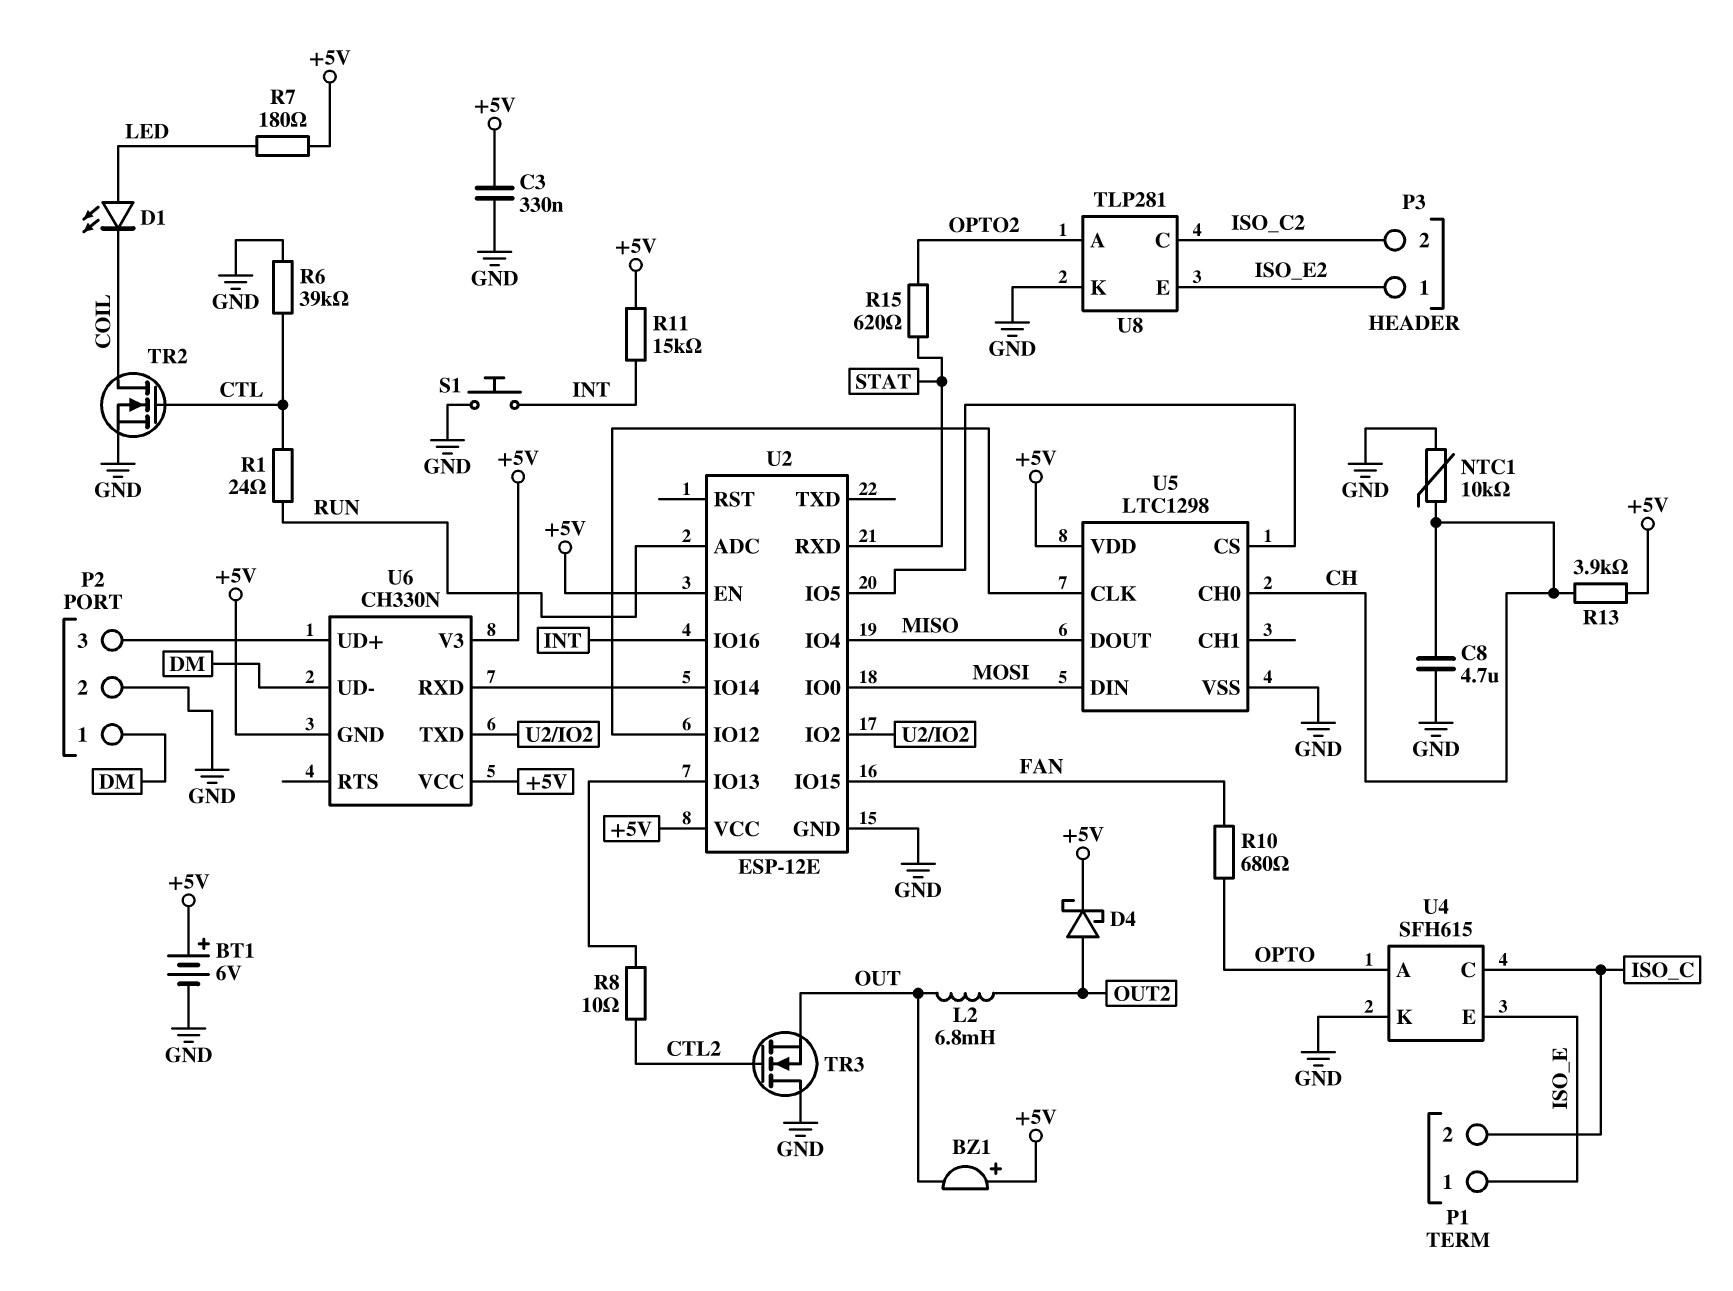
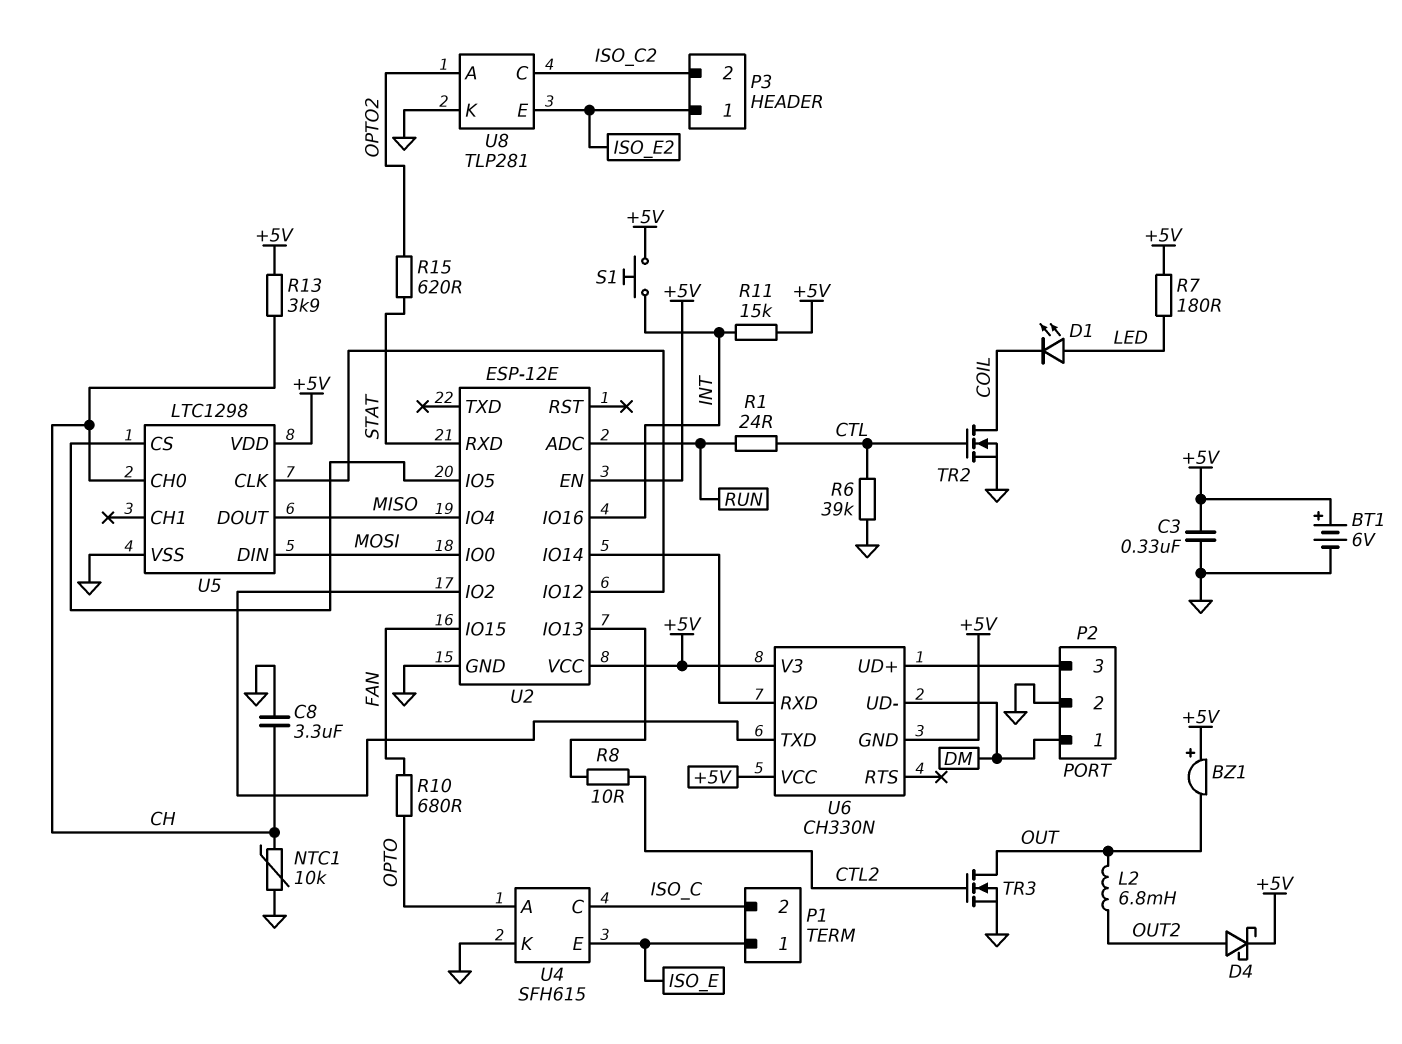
C8: 4.7uF (CH, GND) -> 3.3uF (CH, GND)
S1: button (GND, INT) -> button (+5V, INT)
TR3: NMOS (G CTL2, D GND, S OUT) -> NMOS (G CTL2, D OUT, S GND)

